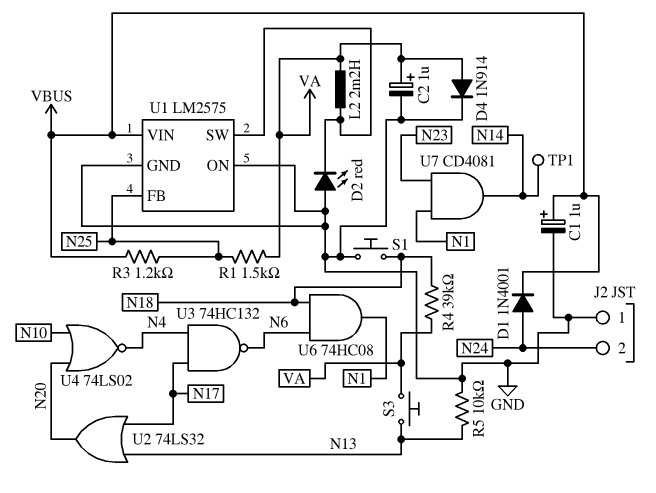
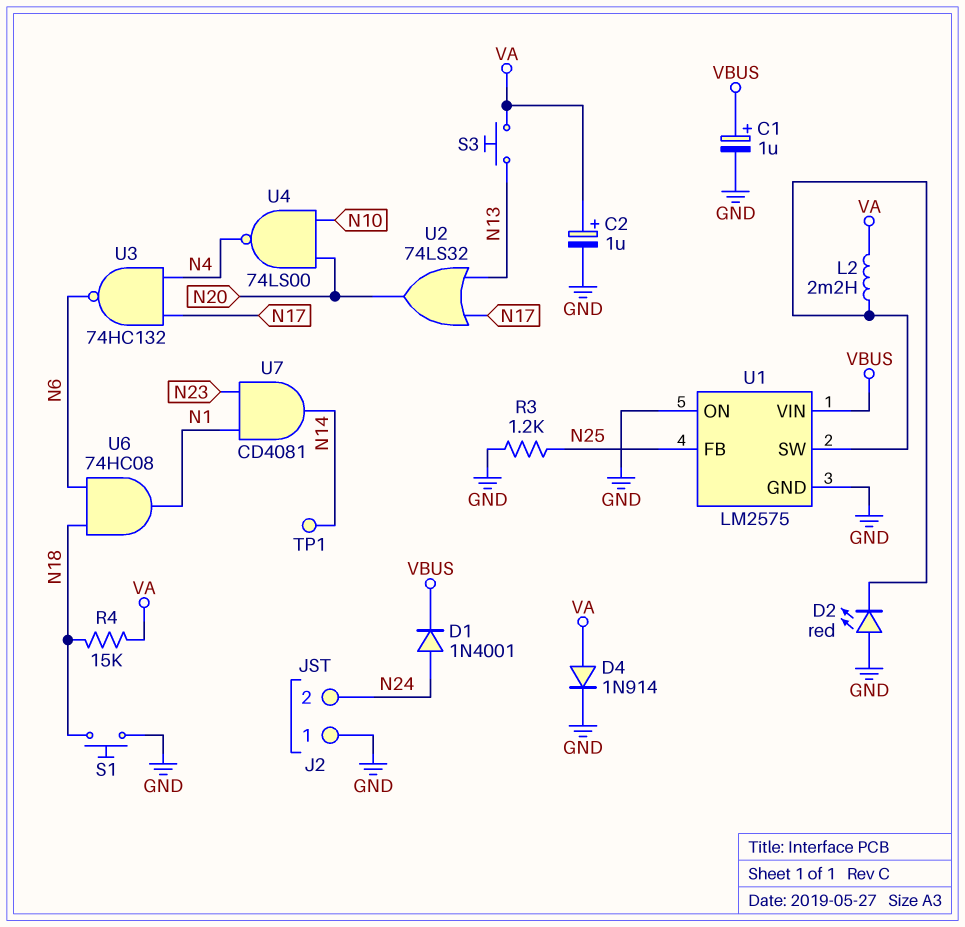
R1: 1.5k (N25, VA) -> none
R3: 1.2k (N25, VBUS) -> 1.2k (GND, N25)
R4: 39k (N18, VA) -> 15k (N18, VA)
R5: 10k (GND, N13) -> none
U4: NOR 74LS02 (in N10, in N20, out N4) -> NAND 74LS00 (in N10, in N20, out N4)

